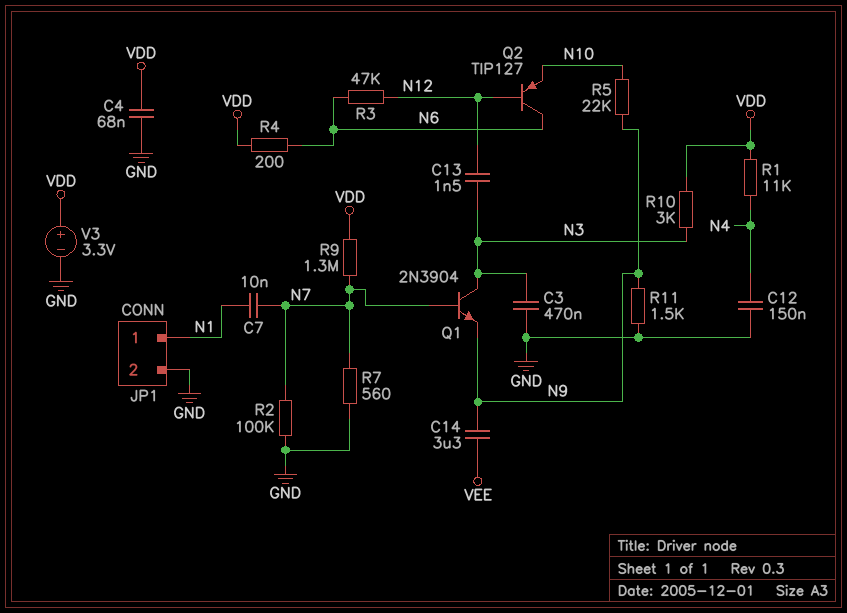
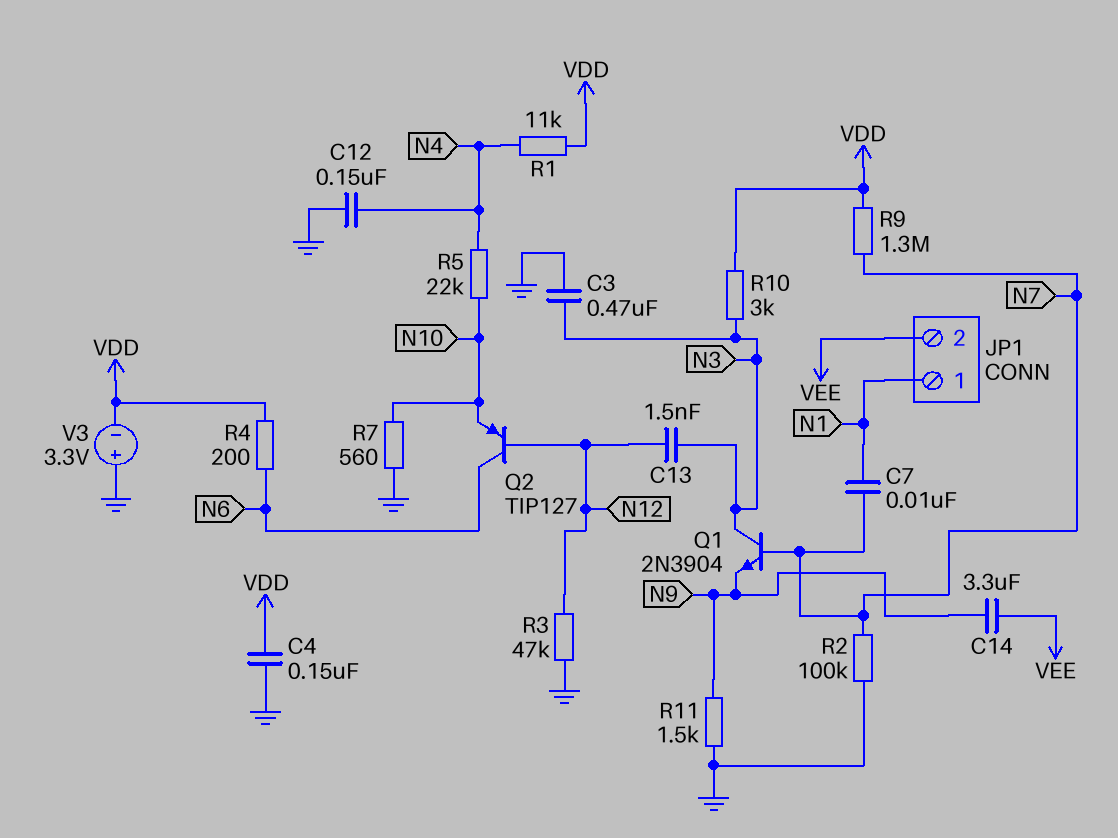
C4: 68nF (GND, VDD) -> 150nF (GND, VDD)
JP1 pin 2: GND -> VEE
R3: 47k (N6, N12) -> 47k (GND, N12)
R5: 22k (N9, N10) -> 22k (N4, N10)
R7: 560 (GND, N7) -> 560 (GND, N10)
V3: 3.3V (plus VDD, minus GND) -> 3.3V (plus GND, minus VDD)

